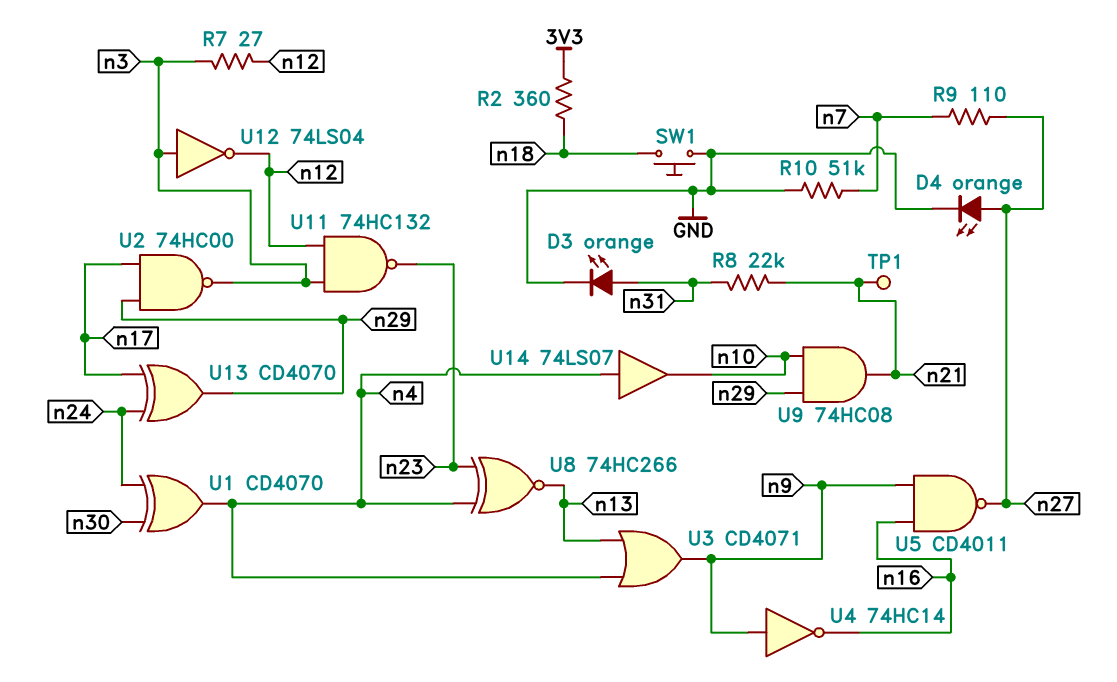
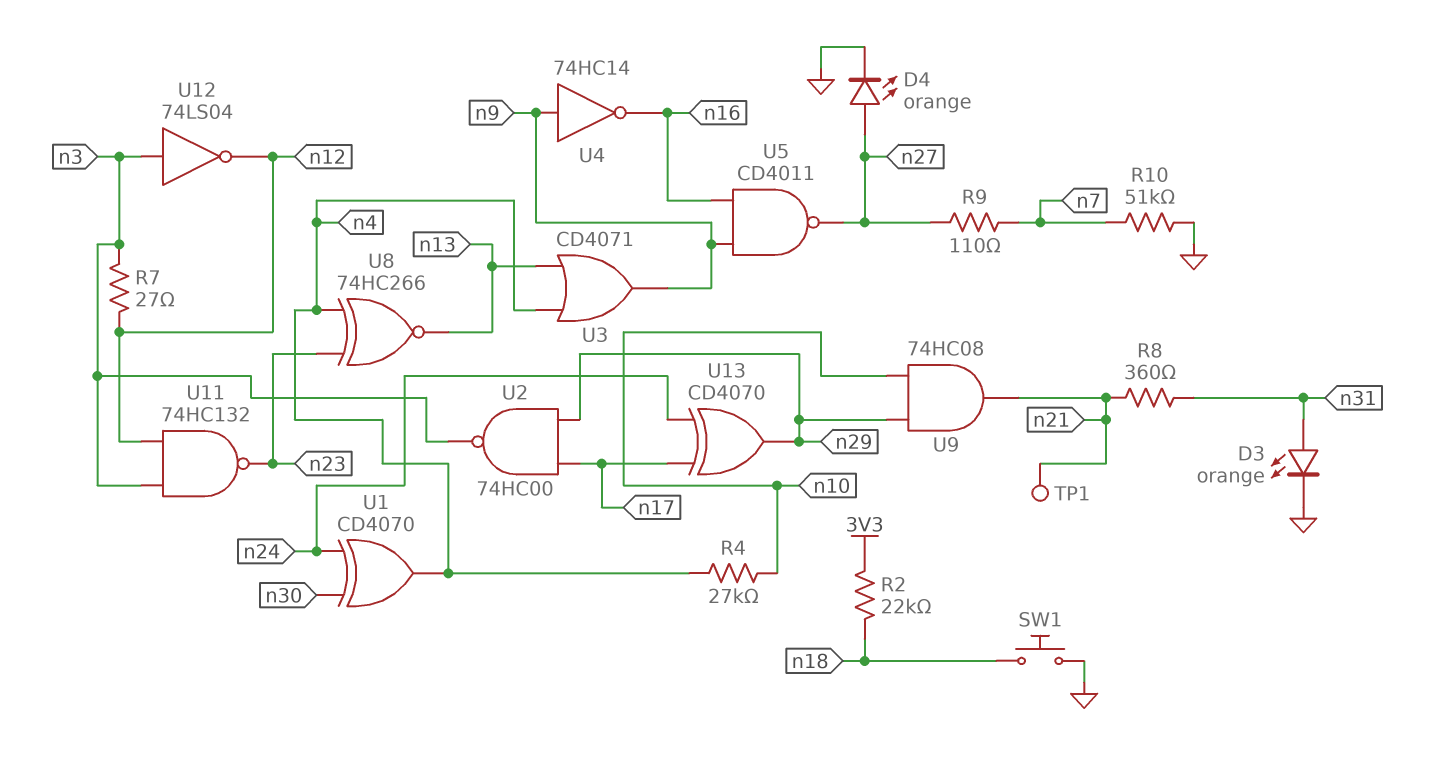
R2: 360 (3V3, n18) -> 22k (3V3, n18)
R4: none -> 27k (n4, n10)
R8: 22k (n21, n31) -> 360 (n21, n31)
U14: buffer 74LS07 (in n4, out n10) -> none

